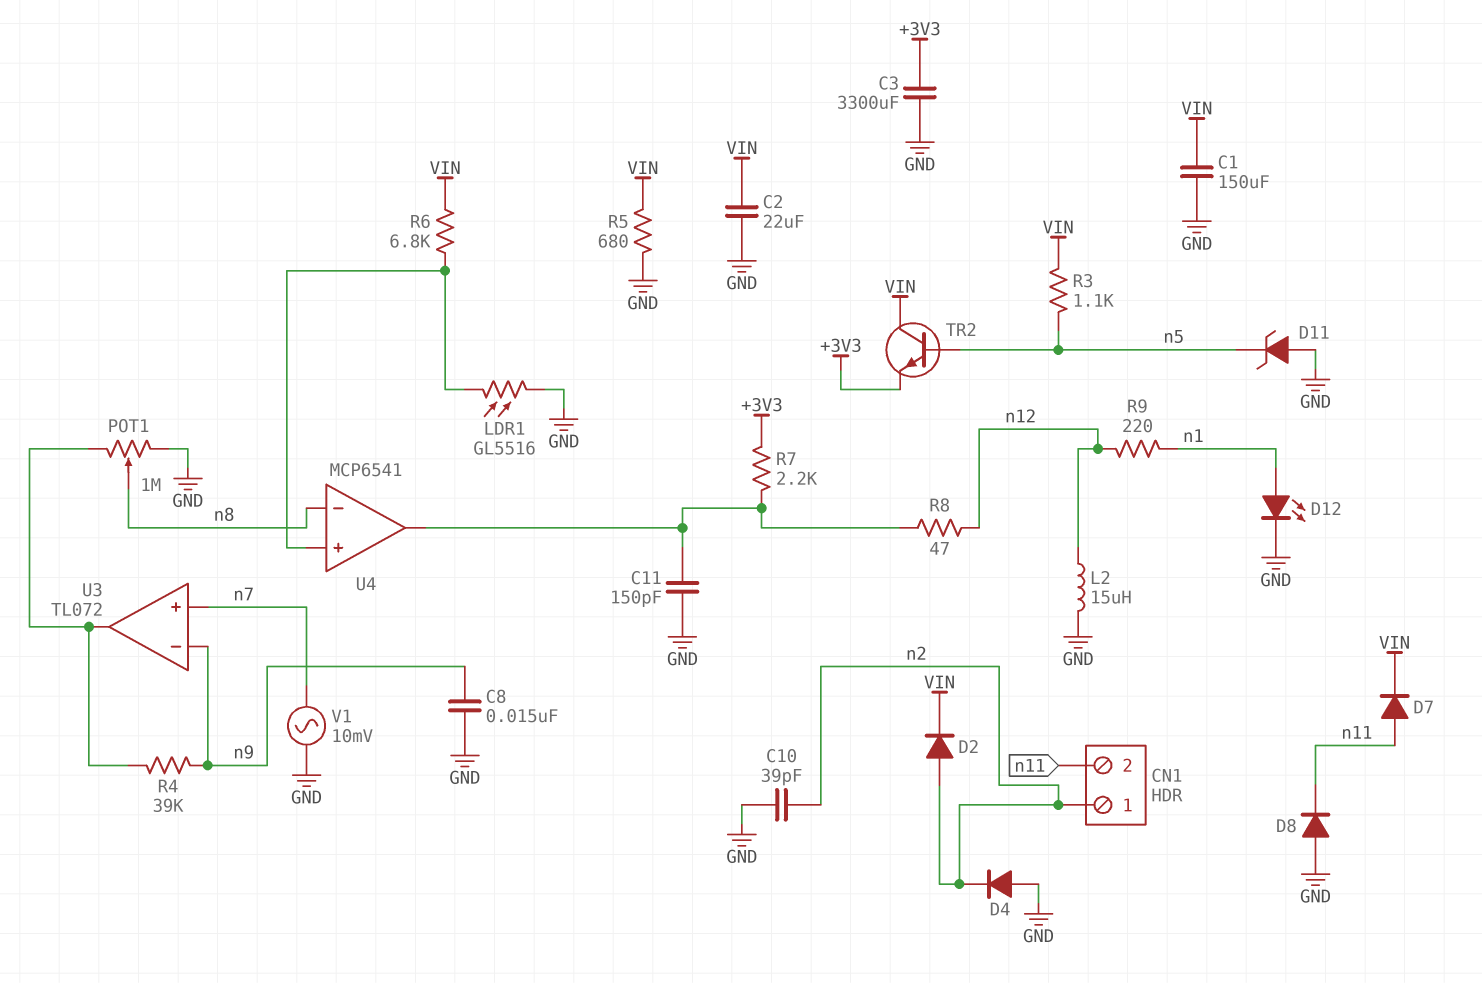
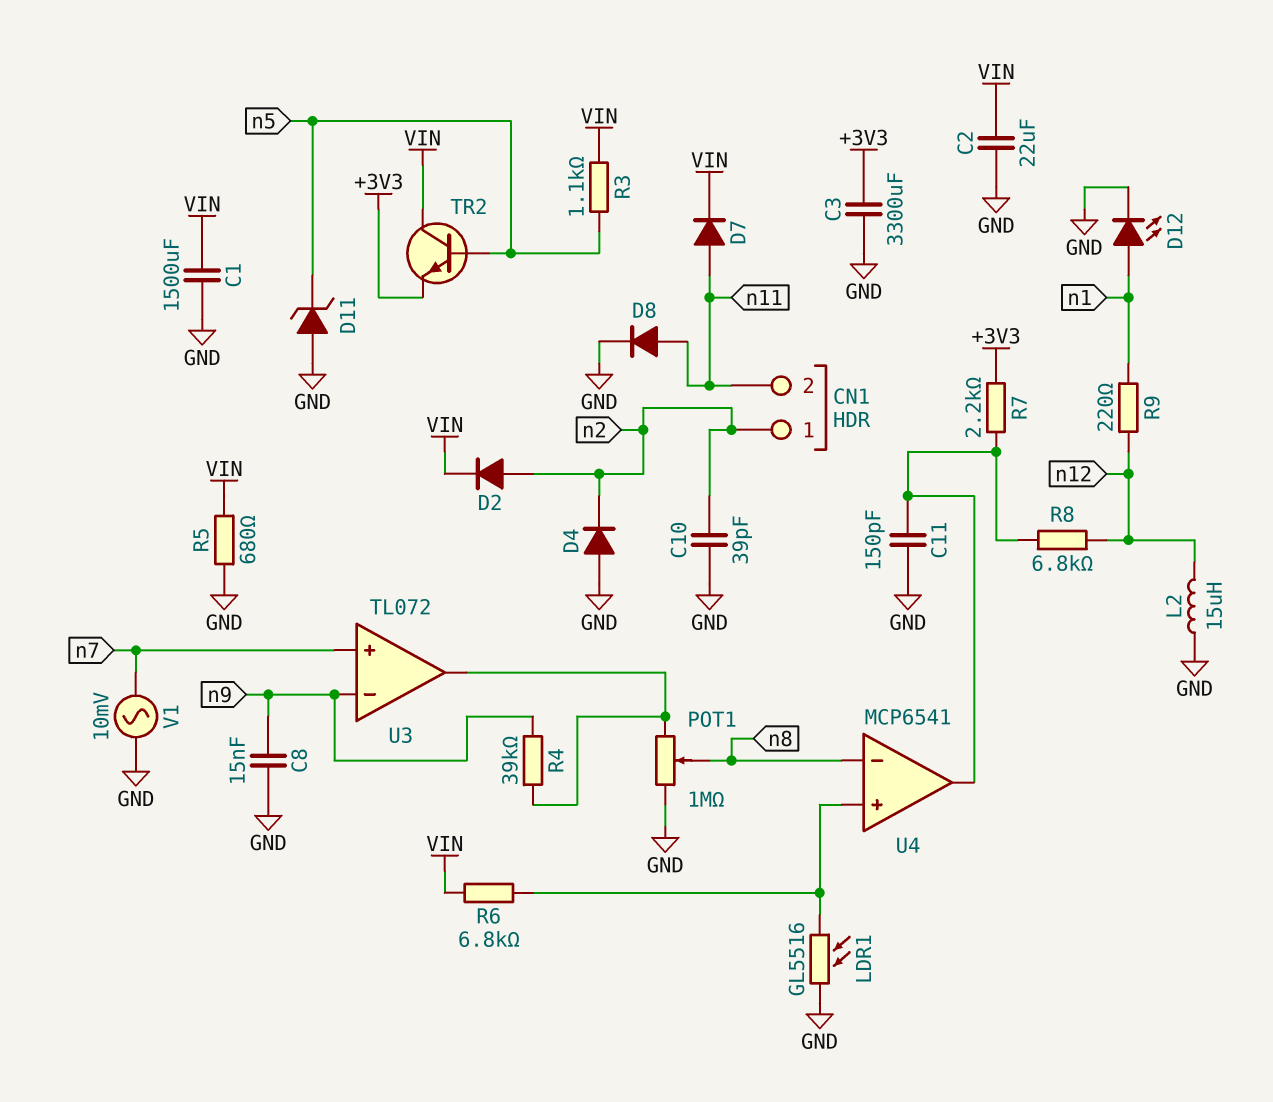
C1: 150uF (GND, VIN) -> 1500uF (GND, VIN)
D8: diode (A GND, K n11) -> diode (A n11, K GND)
R8: 47 (U4/out, n12) -> 6.8k (U4/out, n12)

